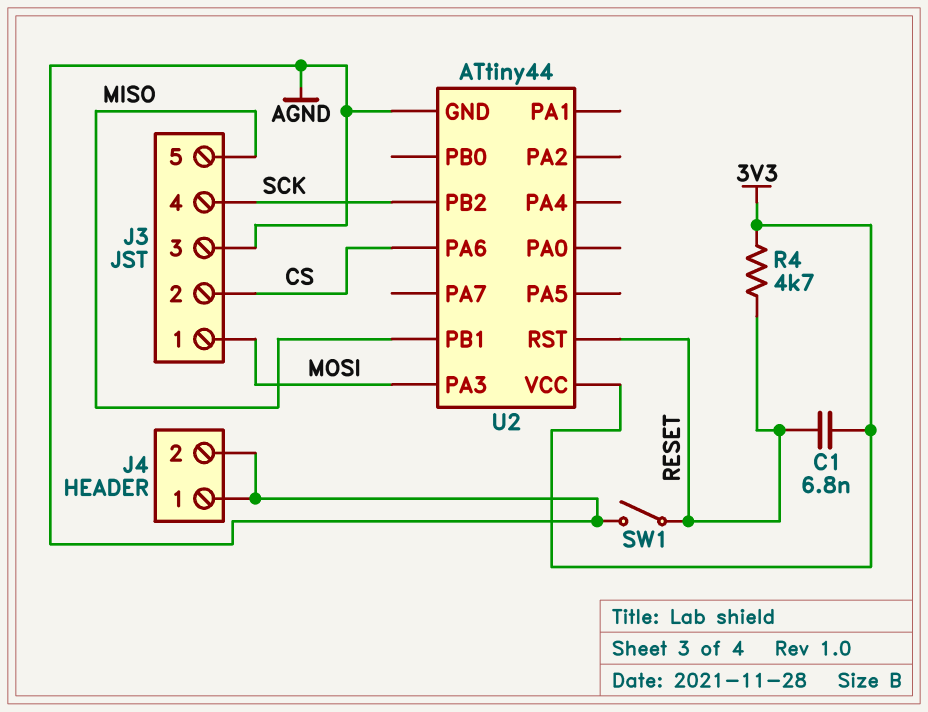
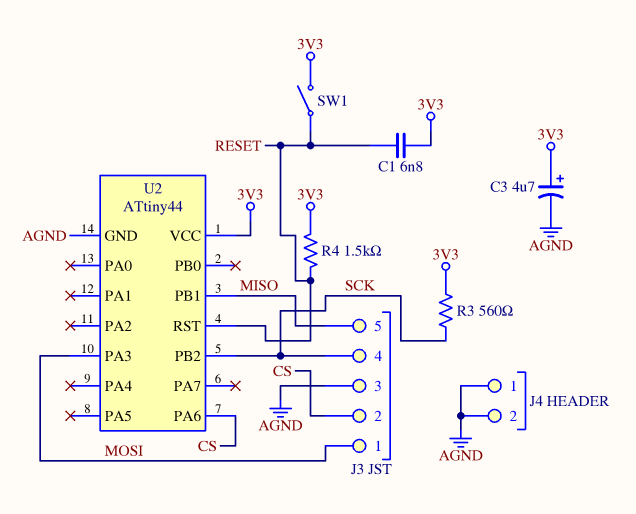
C3: none -> 4.7uF (plus 3V3, minus AGND)
R3: none -> 560 (3V3, SCK)
R4: 4.7k (3V3, RESET) -> 1.5k (3V3, RESET)
SW1: switch (AGND, RESET) -> switch (3V3, RESET)

